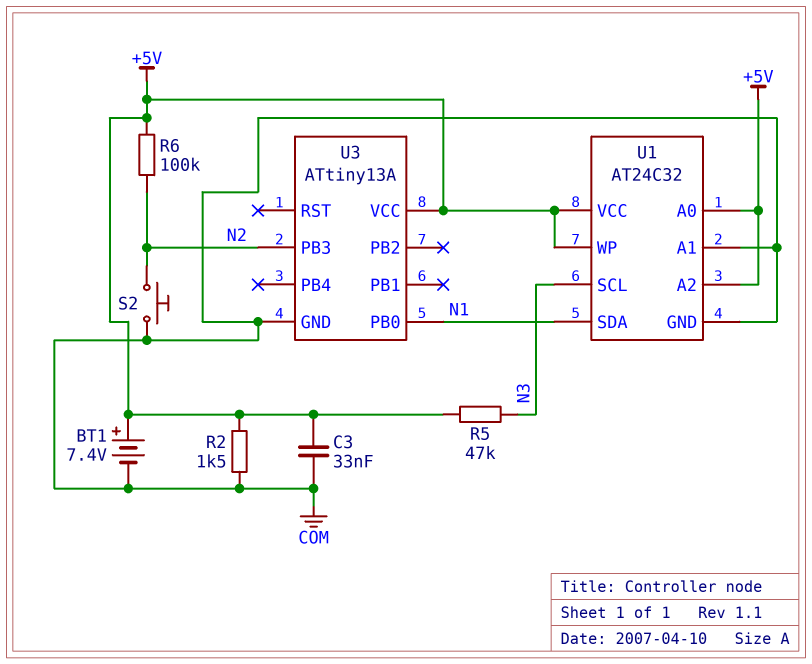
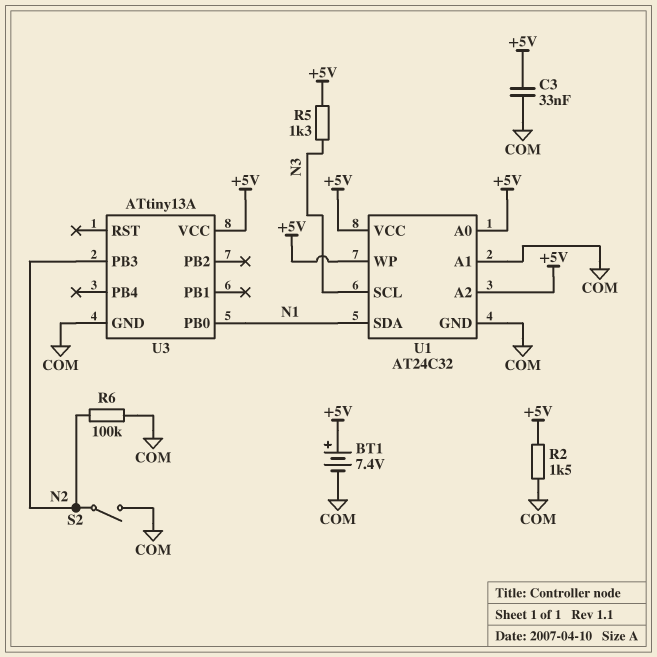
R5: 47k (+5V, N3) -> 1.3k (+5V, N3)
R6: 100k (+5V, N2) -> 100k (COM, N2)
S2: button (COM, N2) -> switch (COM, N2)

